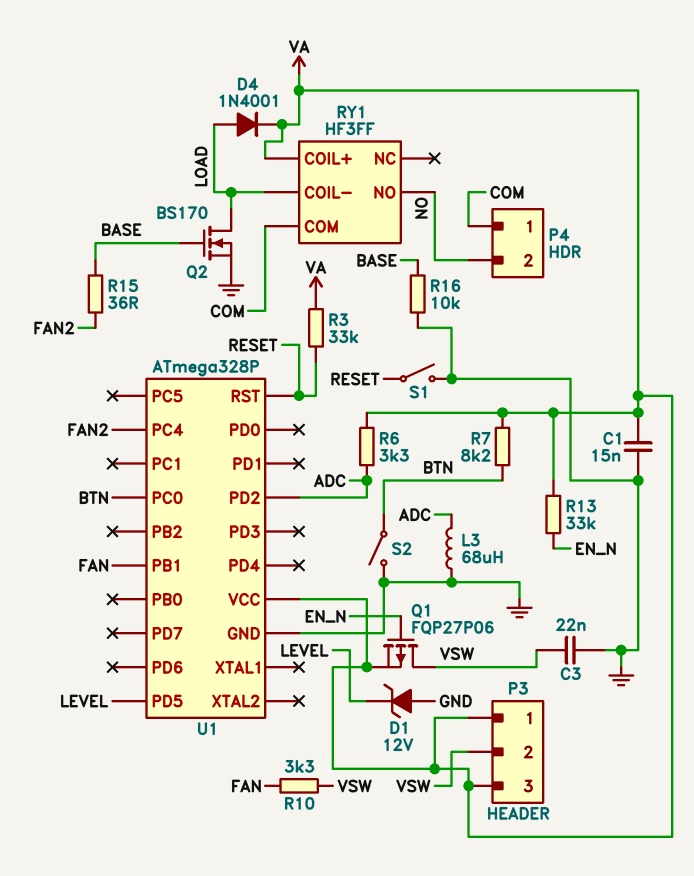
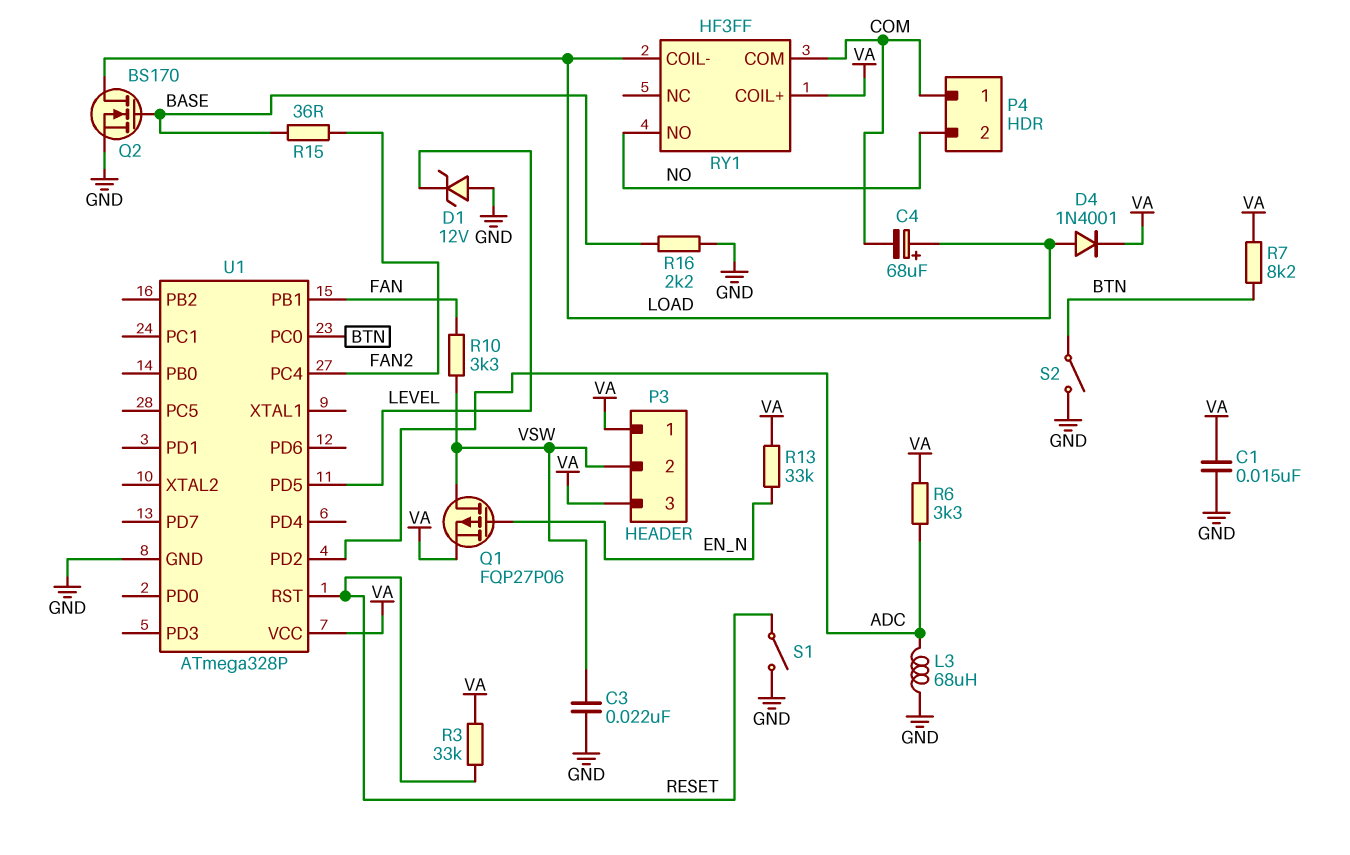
C4: none -> 68uF (plus LOAD, minus COM)
R16: 10k (BASE, GND) -> 2.2k (BASE, GND)

